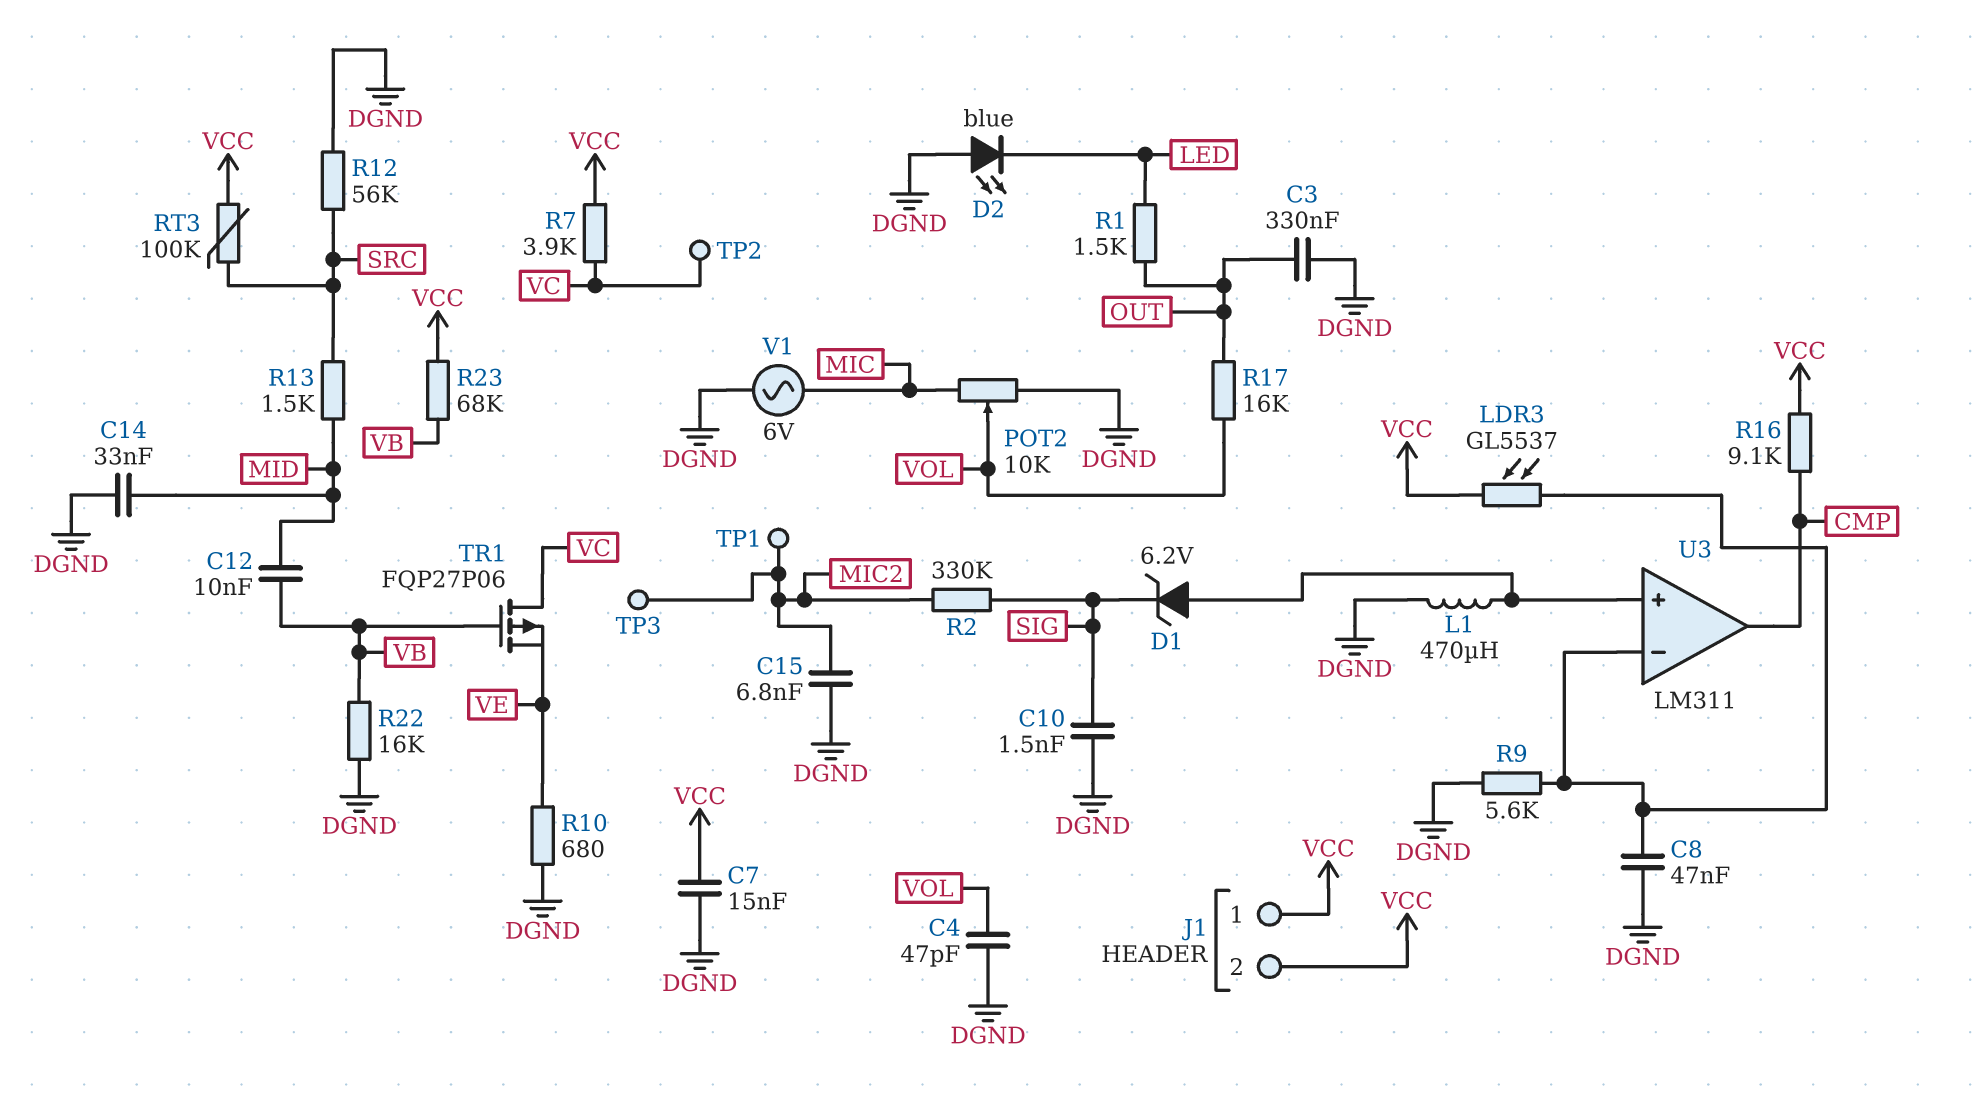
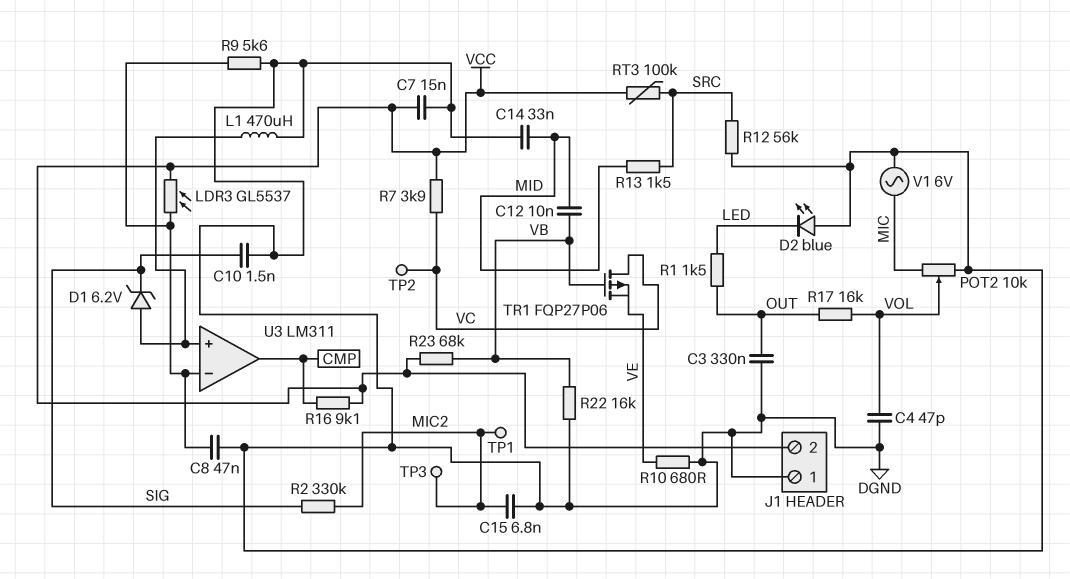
J1 pin 1: VCC -> DGND

